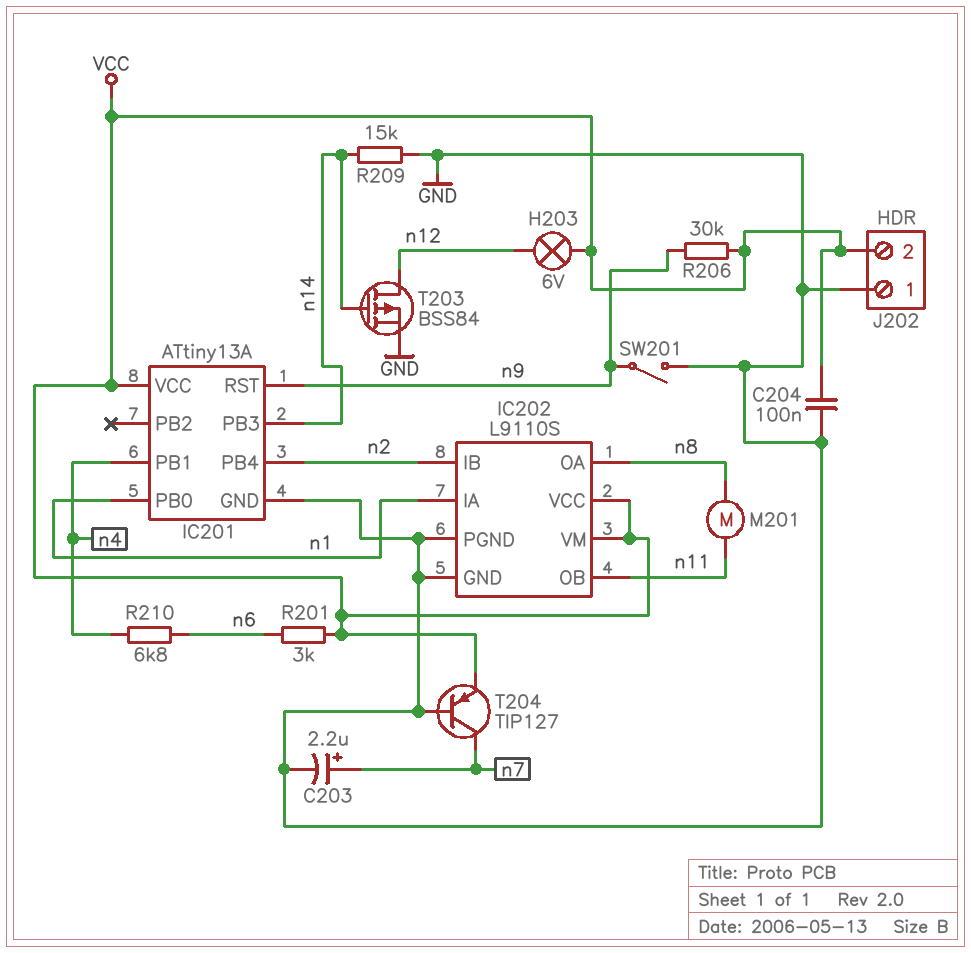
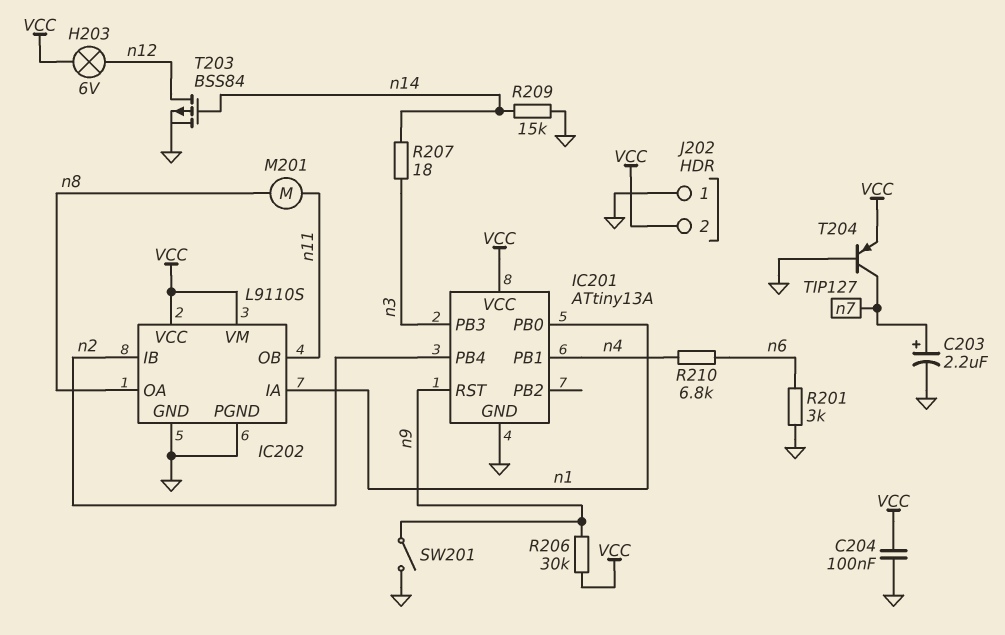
IC201 pin PB3: n14 -> n3
R201: 3k (VCC, n6) -> 3k (GND, n6)
R207: none -> 18 (n3, n14)

